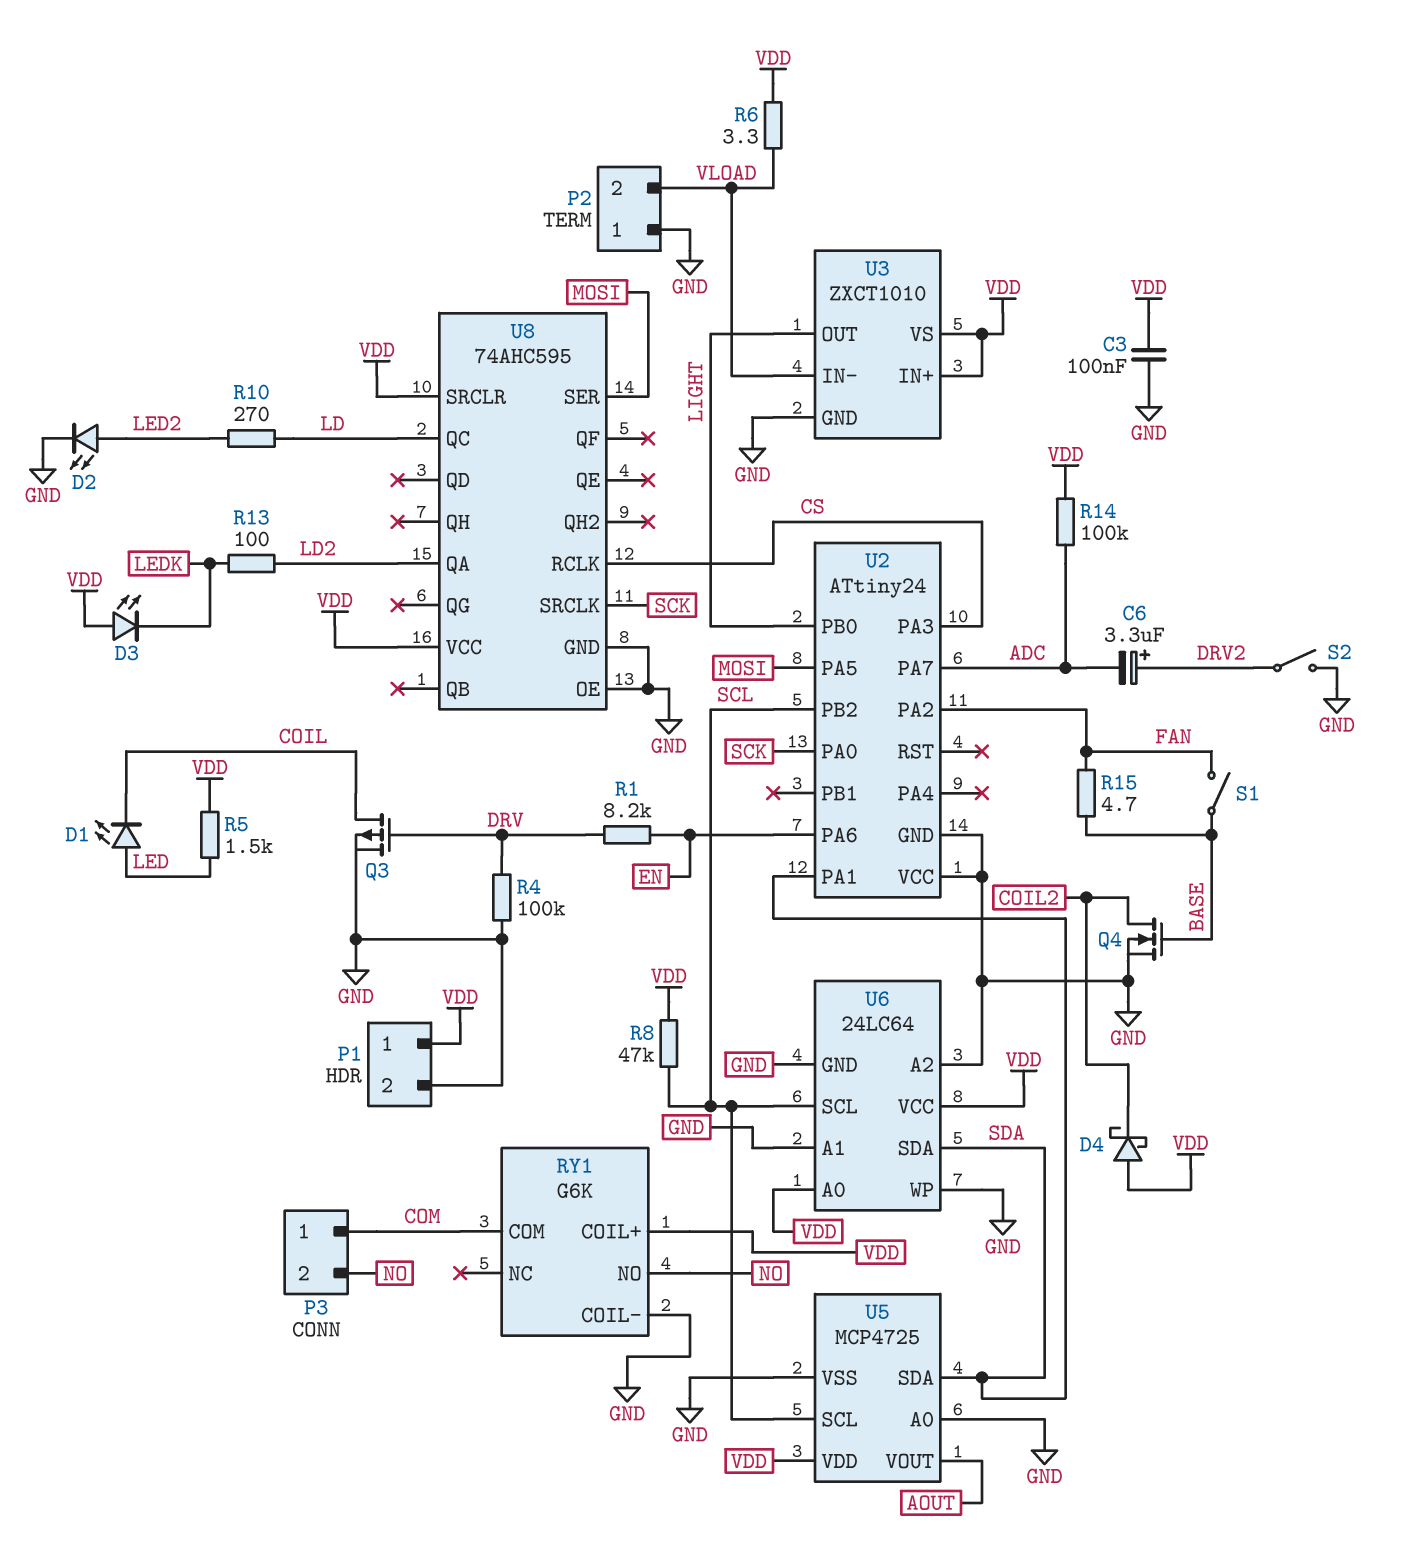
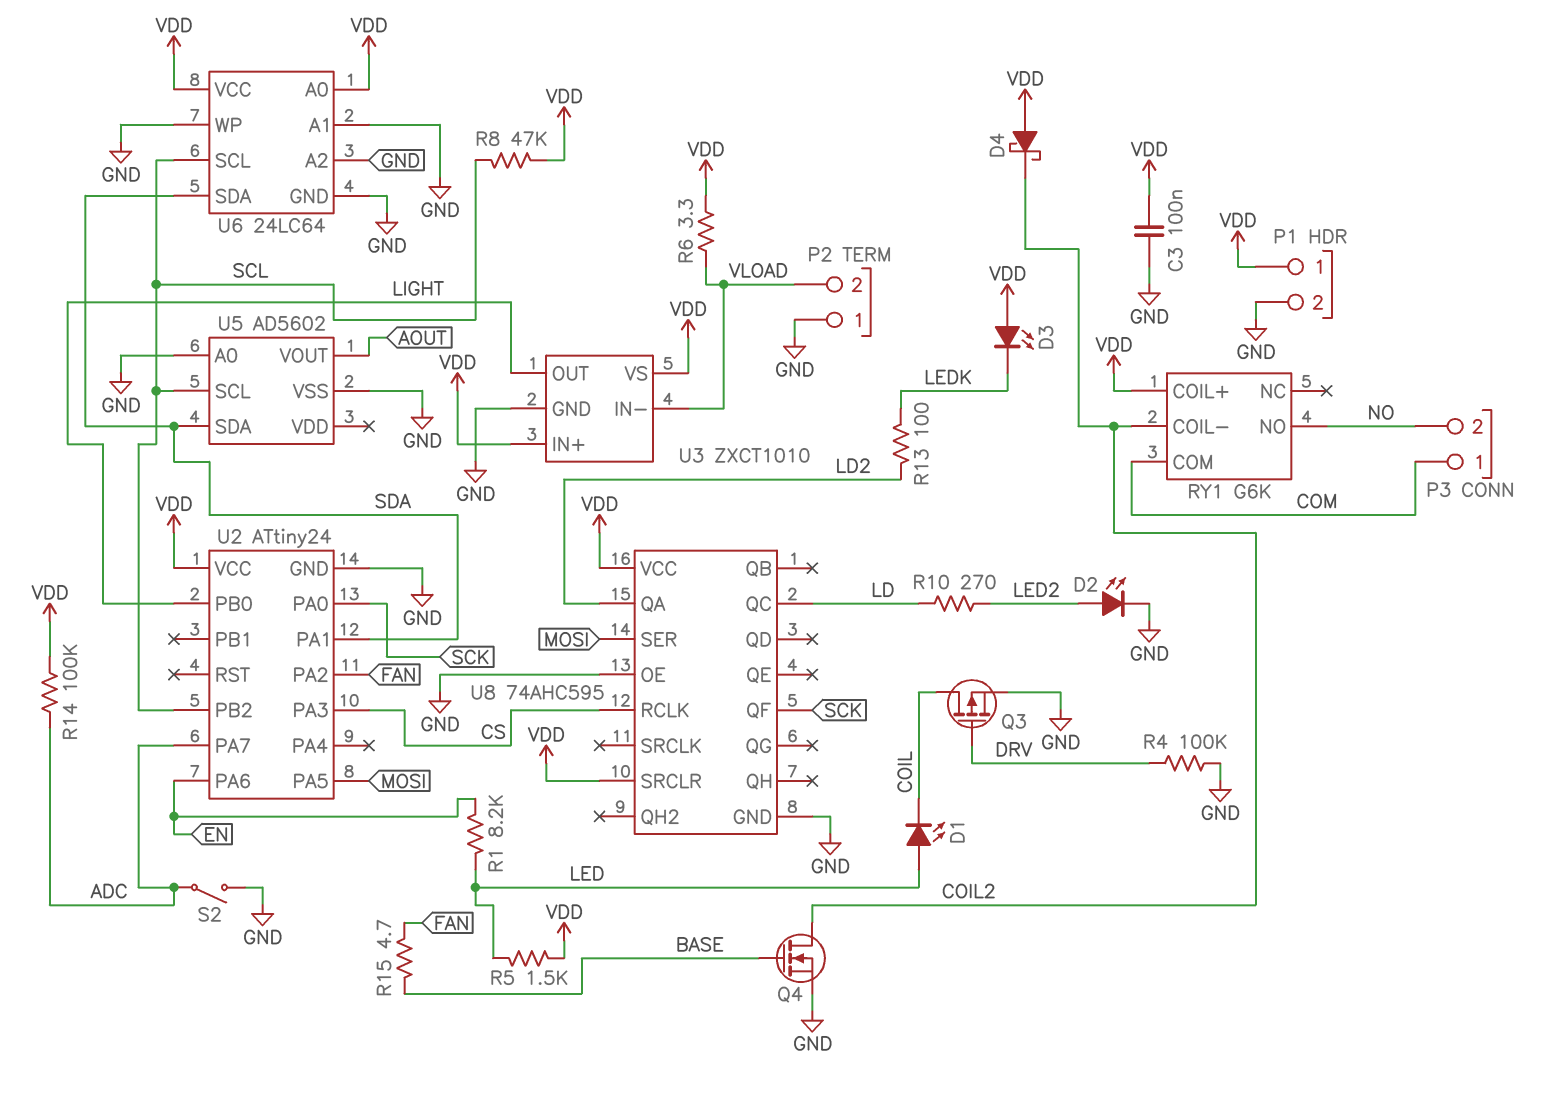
C6: 3.3uF (plus DRV2, minus ADC) -> none
R1: 8.2k (DRV, EN) -> 8.2k (EN, LED)
RY1 pin COIL-: GND -> COIL2
S1: switch (BASE, FAN) -> none
S2: switch (DRV2, GND) -> switch (ADC, GND)
U2 pin VCC: GND -> VDD
U5: MCP4725 -> AD5602
U5 pin VDD: VDD -> none
U8 pin QF: none -> SCK
U8 pin SRCLK: SCK -> none

